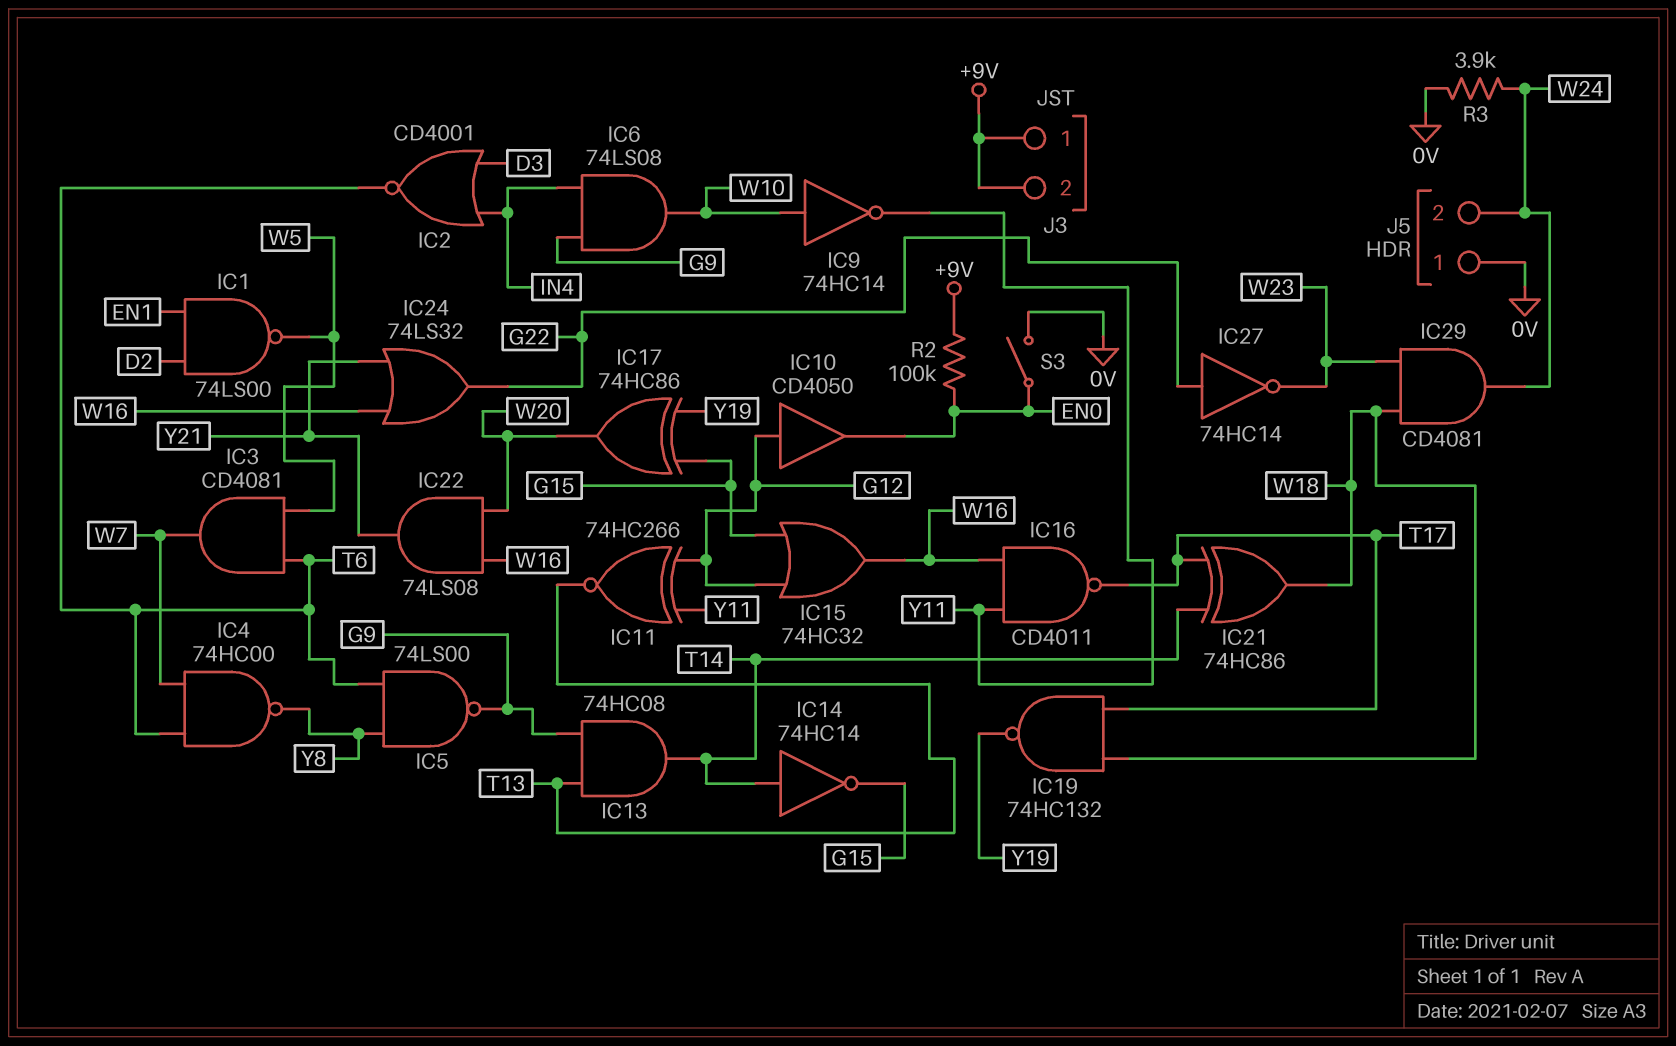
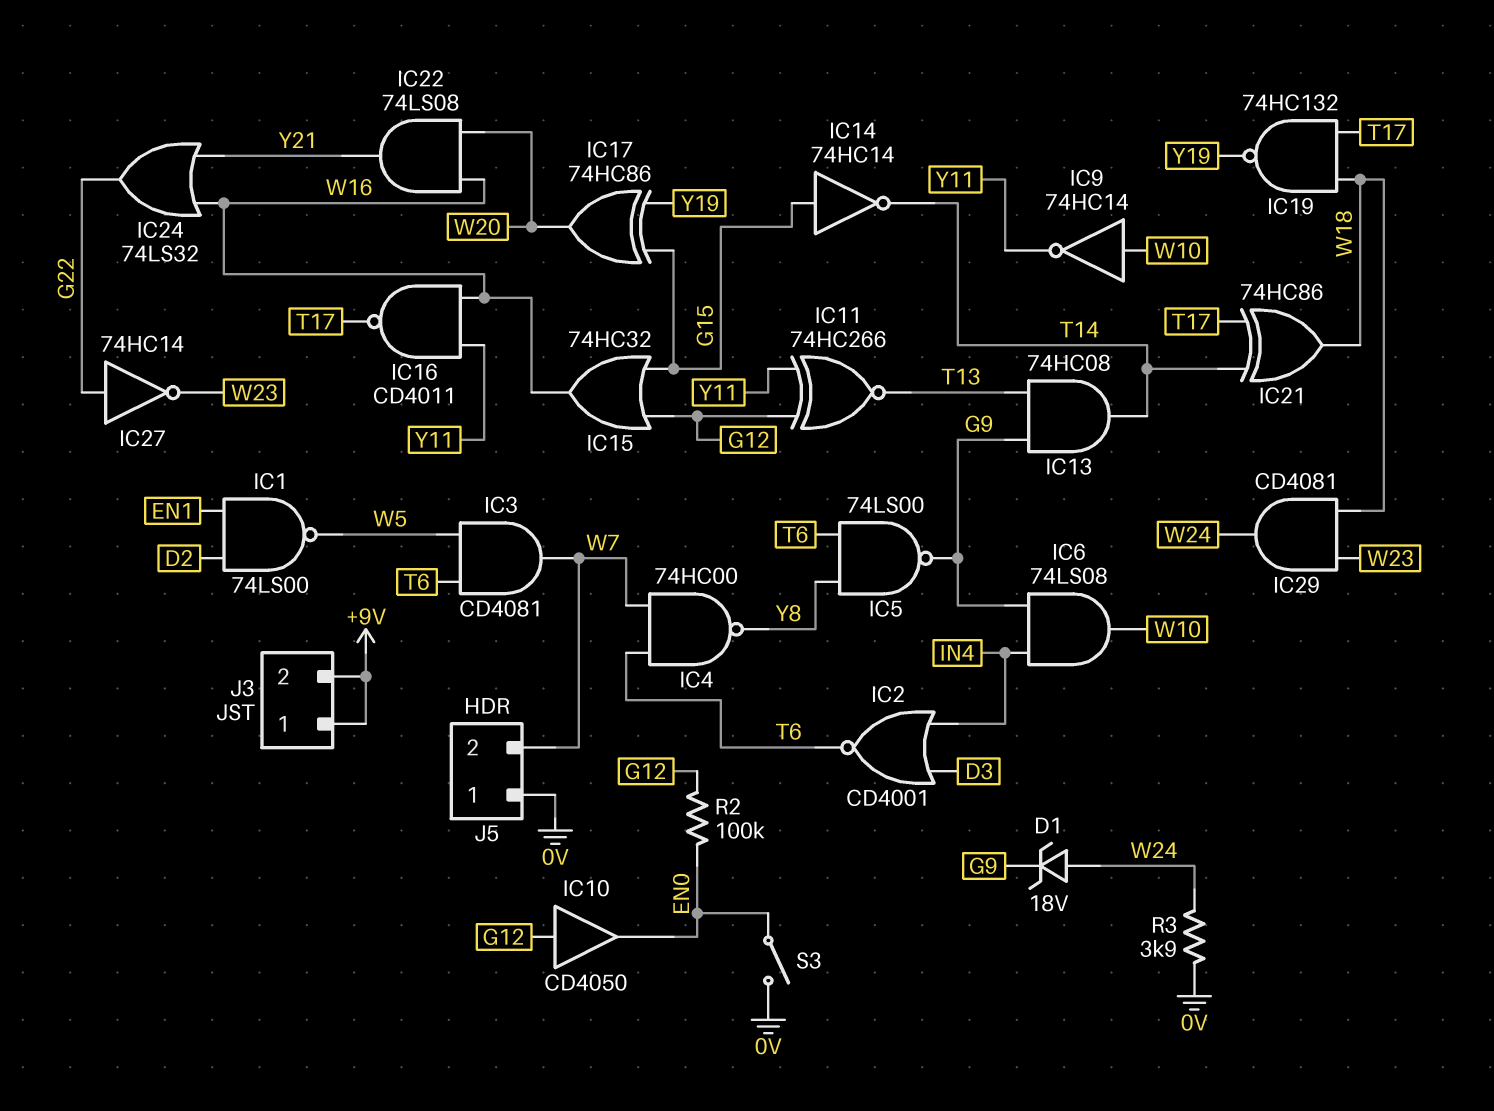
D1: none -> zener 18V (A W24, K G9)
IC14: NOT 74HC14 (in T14, out G15) -> NOT 74HC14 (in G15, out T14)
J5 pin 2: W24 -> W7
R2: 100k (+9V, EN0) -> 100k (EN0, G12)

